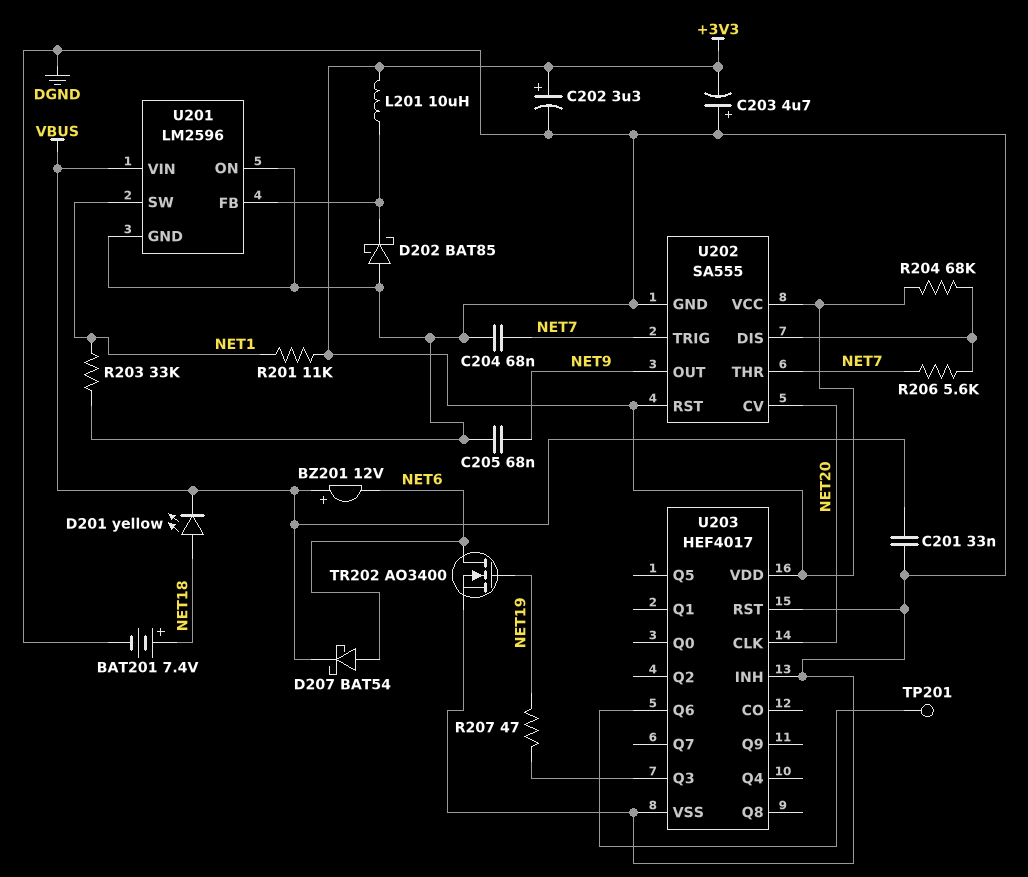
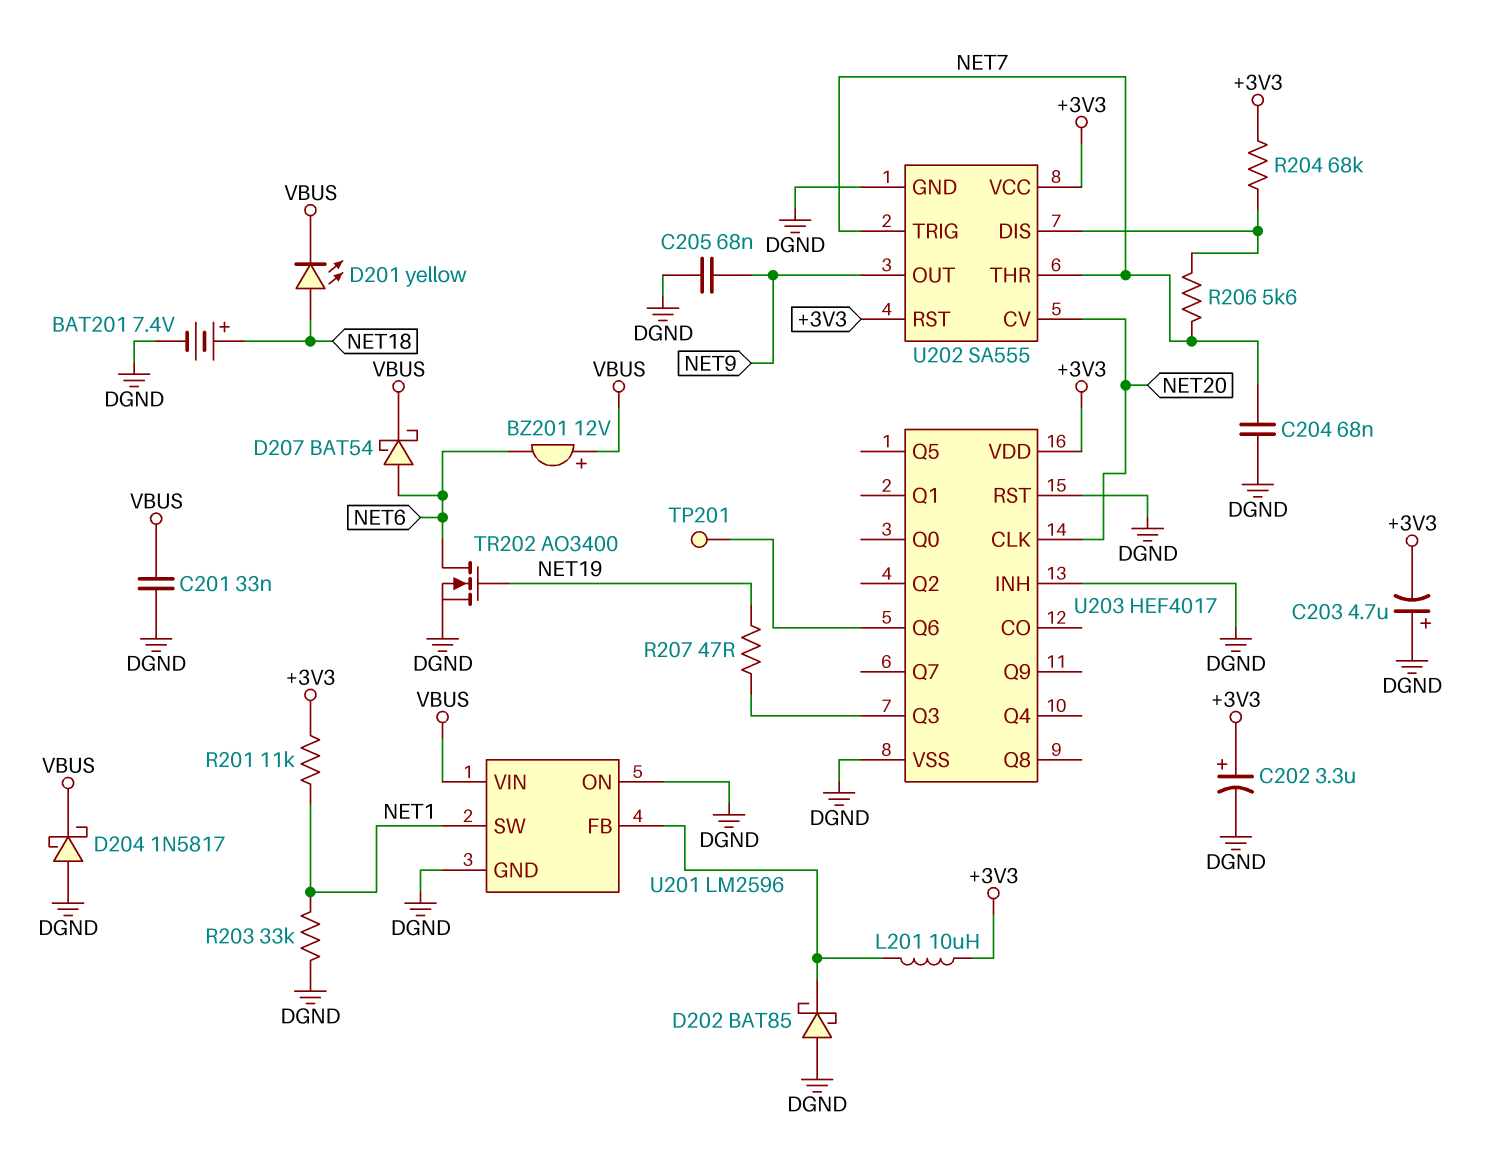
D204: none -> schottky 1N5817 (A DGND, K VBUS)

